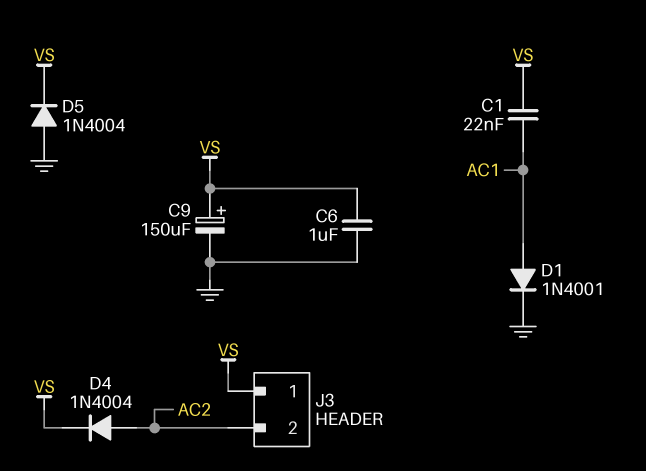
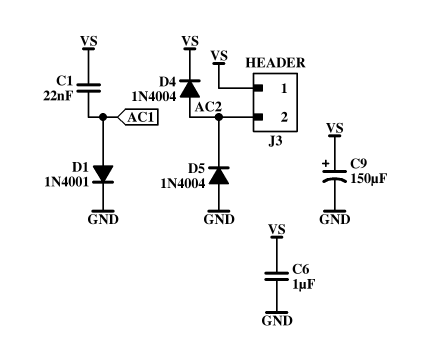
D5: diode 1N4004 (A GND, K VS) -> diode 1N4004 (A GND, K AC2)

